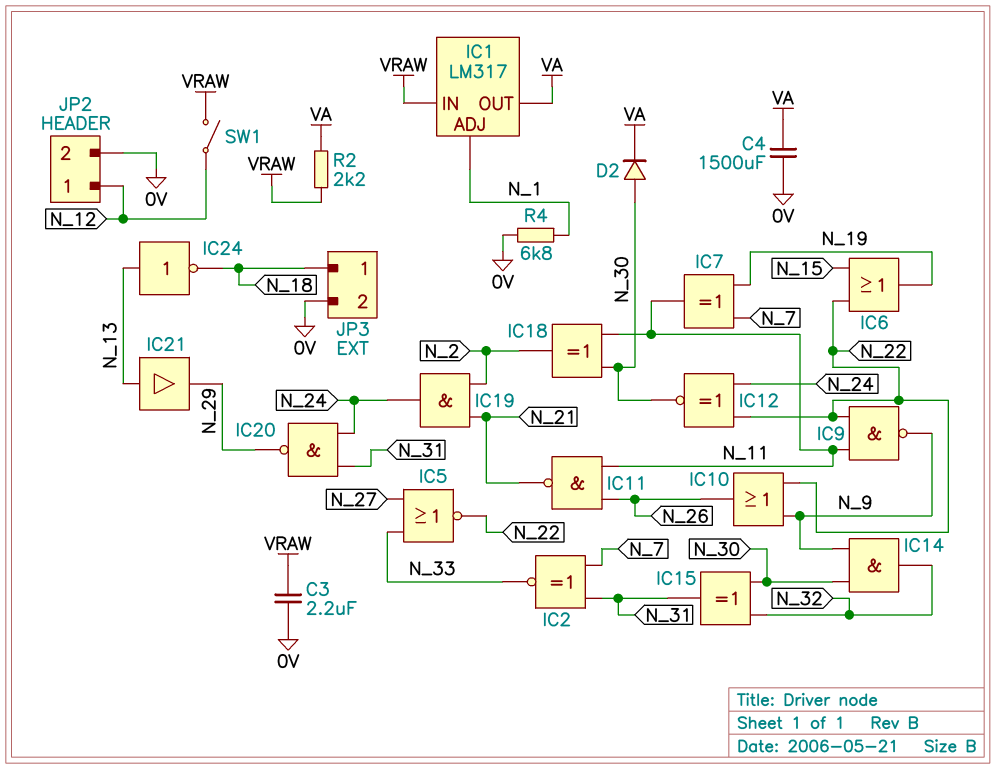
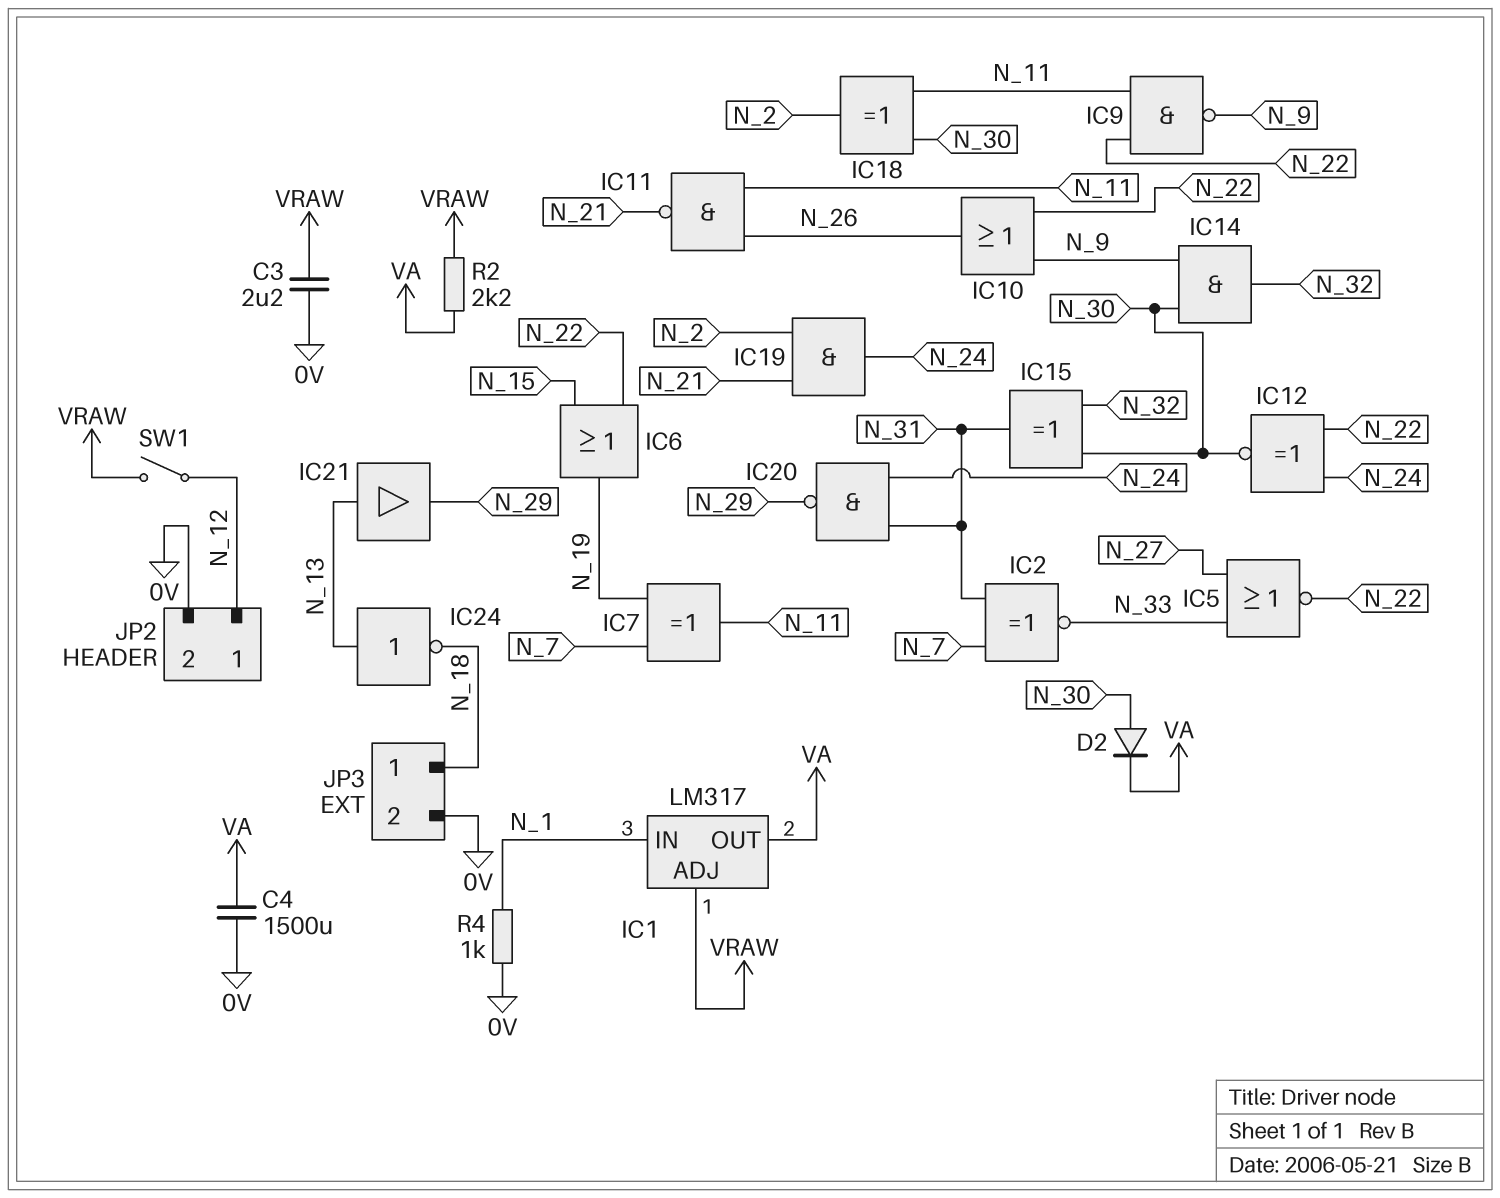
IC1 pin ADJ: N_1 -> VRAW
IC1 pin IN: VRAW -> N_1
R4: 6.8k (0V, N_1) -> 1k (0V, N_1)

